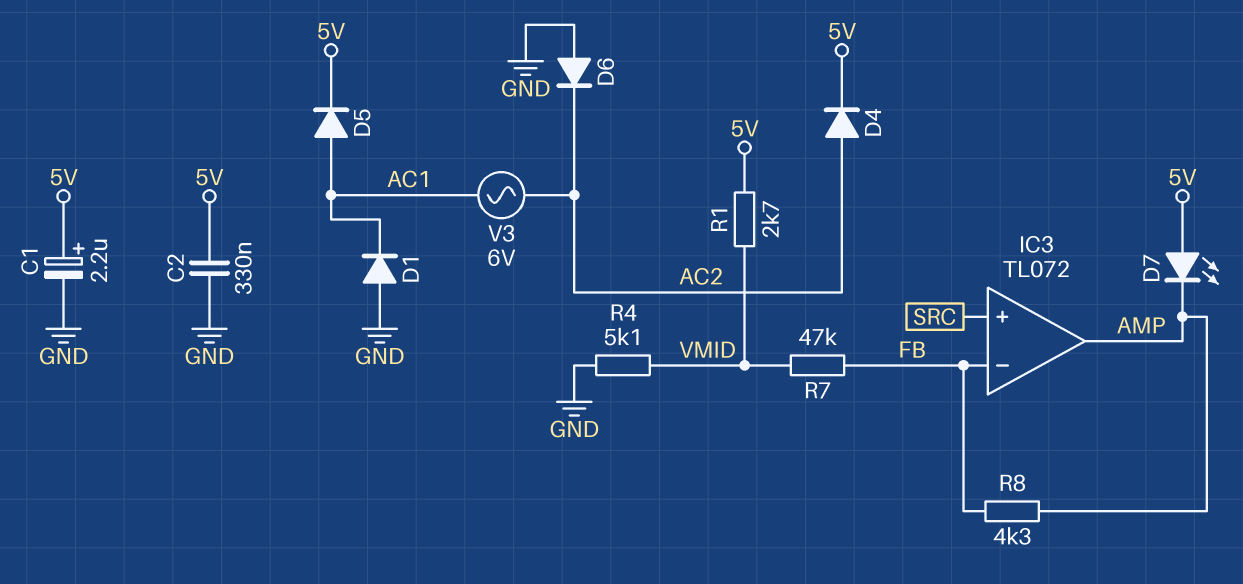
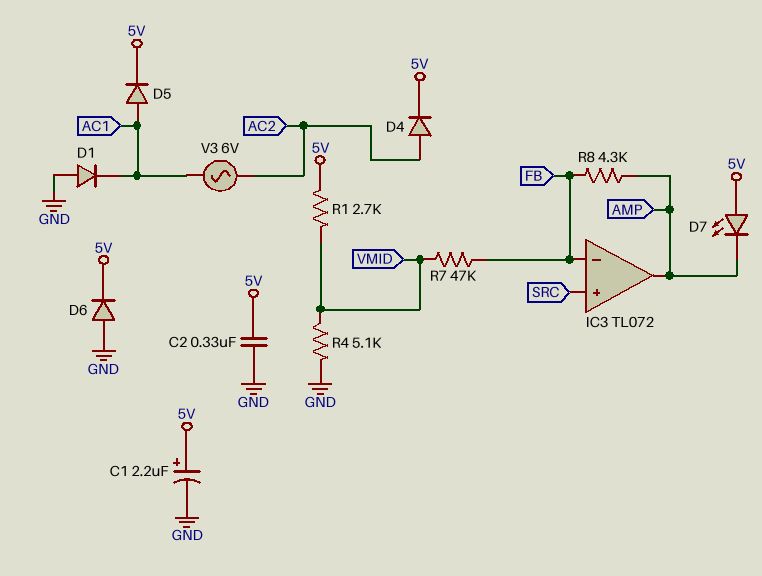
D6: diode (A GND, K AC2) -> diode (A GND, K 5V)

